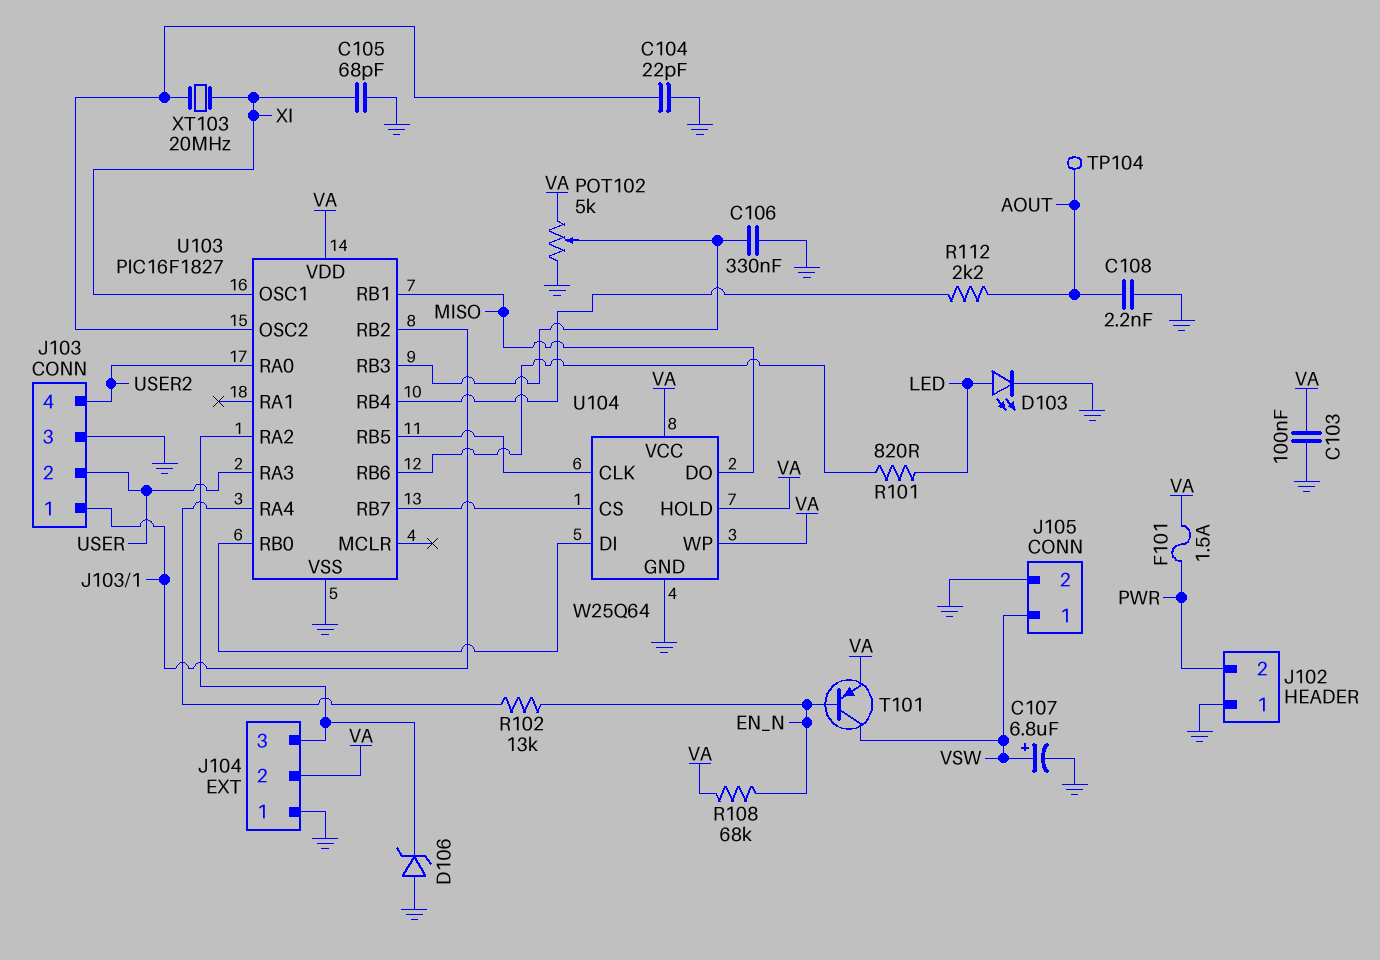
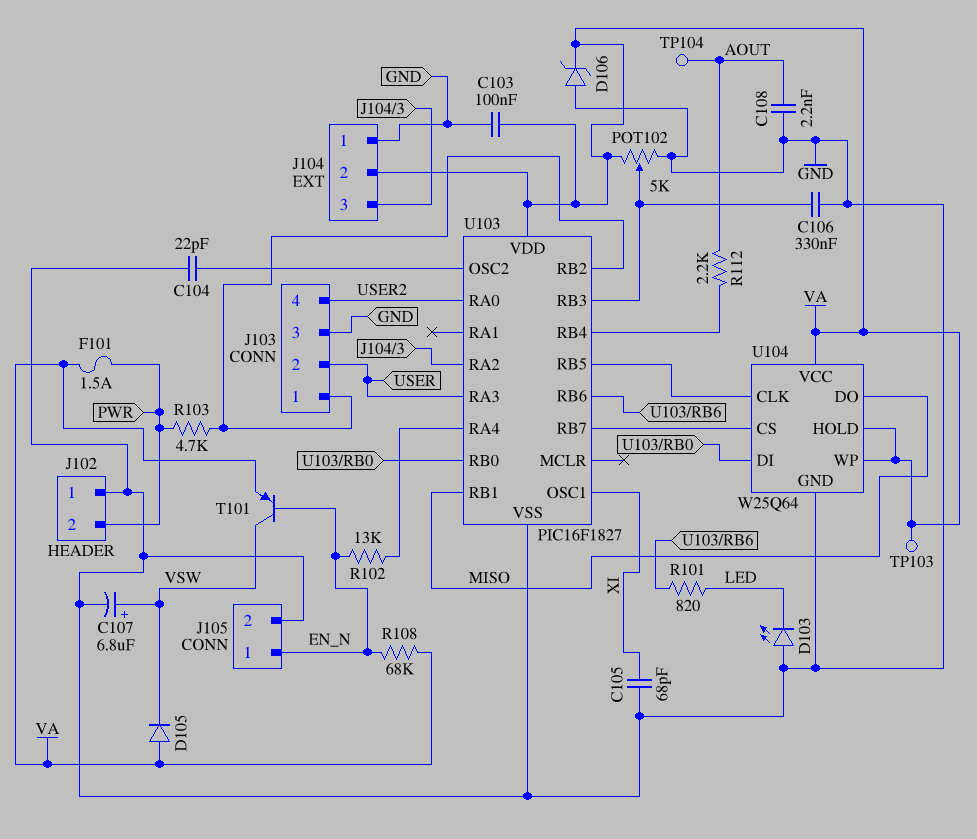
D103: LED (A LED, K GND) -> LED (A GND, K LED)
D105: none -> diode (A VA, K VSW)
D106: zener (A GND, K J104/3) -> zener (A GND, K VA)
J105 pin 1: VSW -> EN_N
R103: none -> 4.7k (J103/1, PWR)
TP103: none -> test point (VA)
XT103: 20MHz (U103/OSC2, XI) -> none

